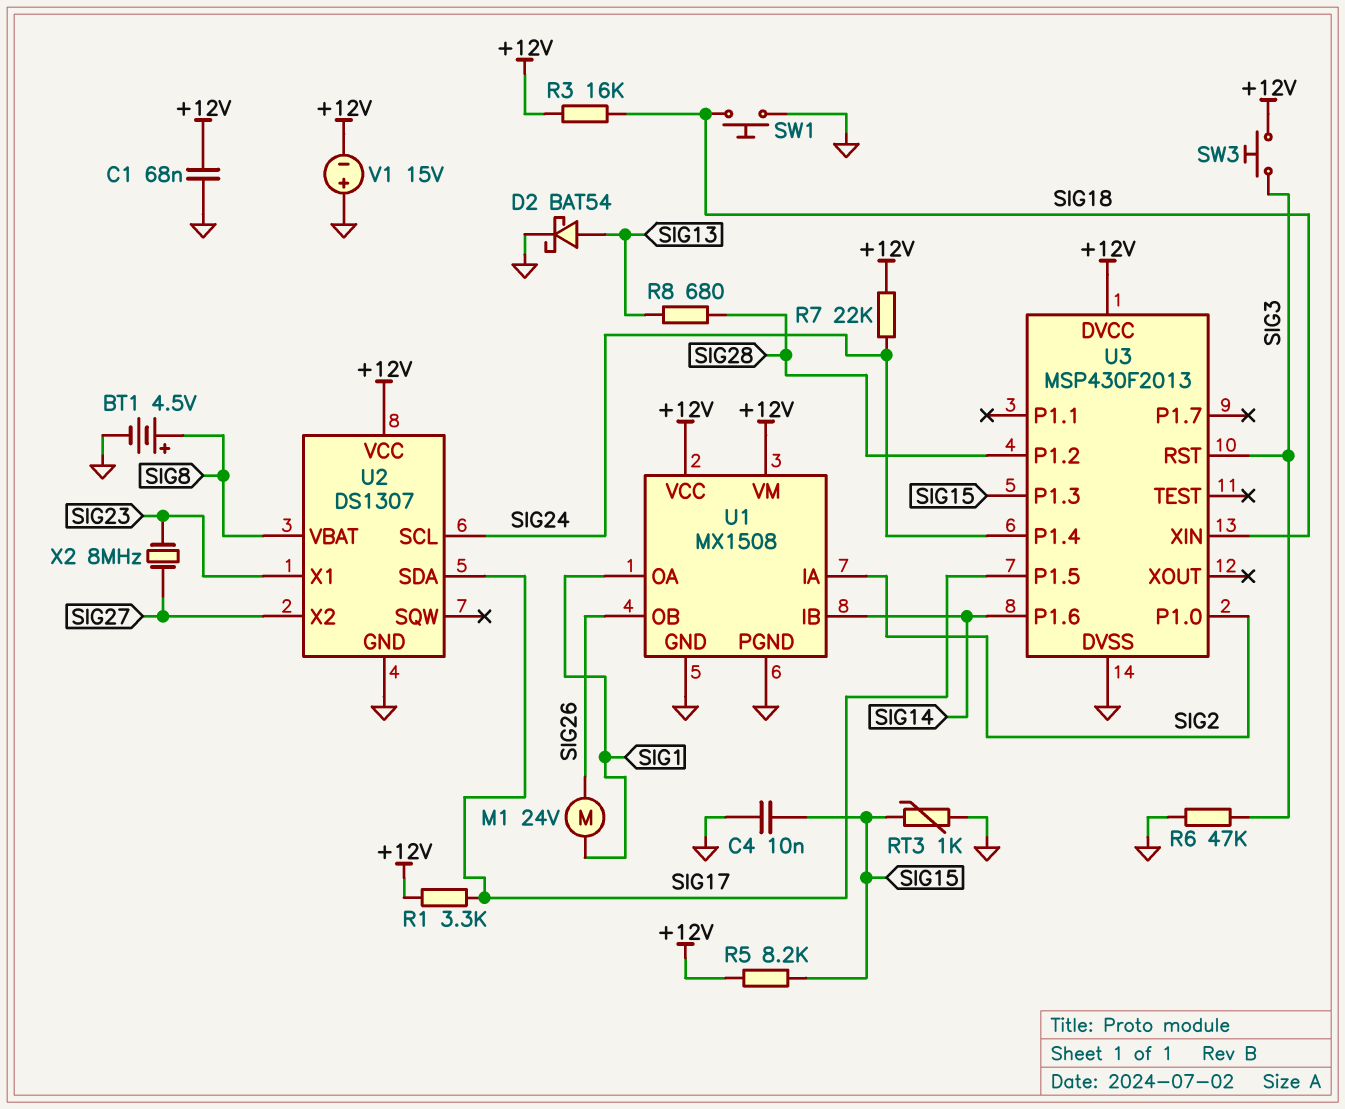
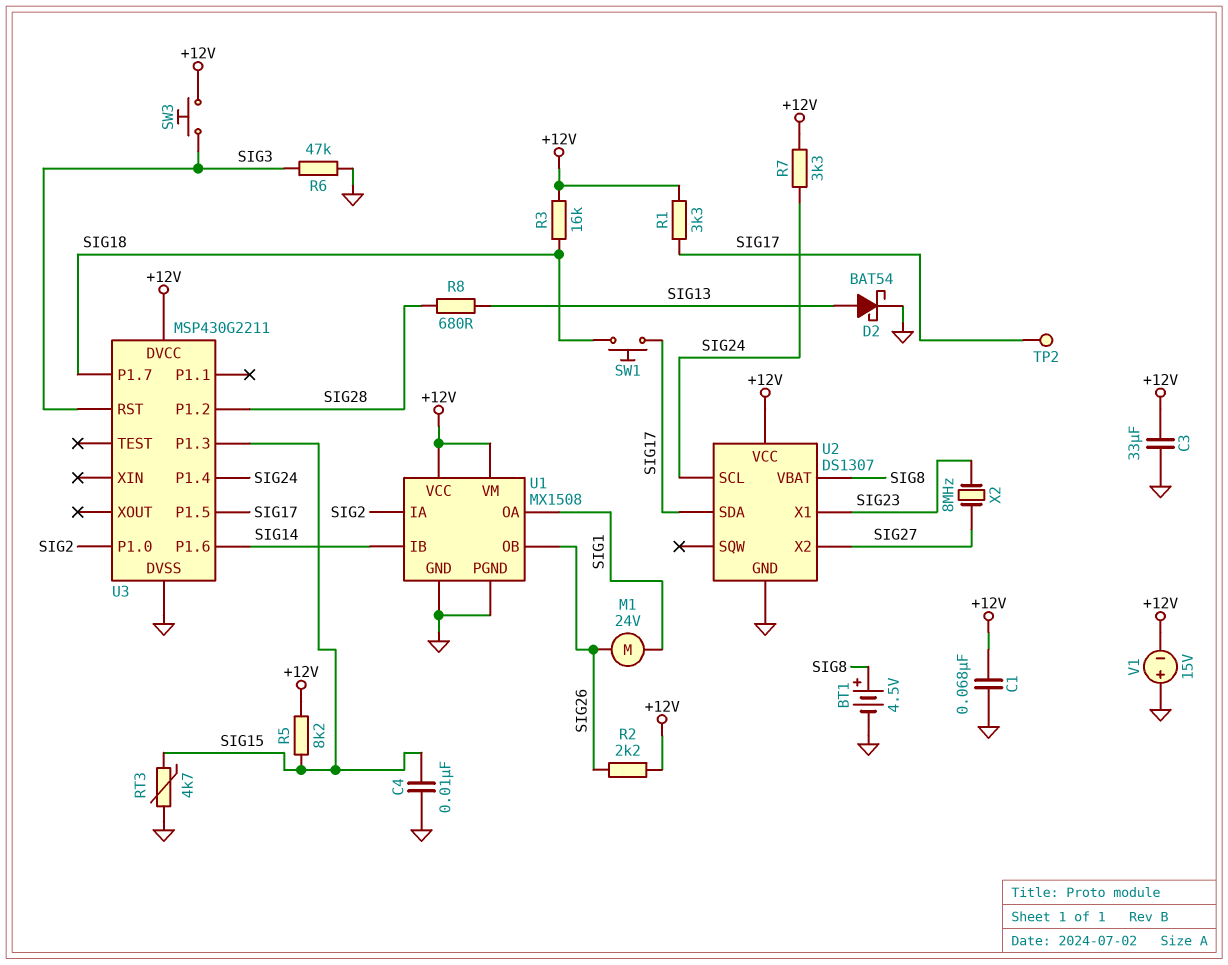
C3: none -> 33uF (+12V, GND)
R2: none -> 2.2k (+12V, SIG26)
R7: 22k (+12V, SIG24) -> 3.3k (+12V, SIG24)
RT3: 1k (GND, SIG15) -> 4.7k (GND, SIG15)
SW1: button (GND, SIG18) -> button (SIG17, SIG18)
TP2: none -> test point (SIG17)
U3: MSP430F2013 -> MSP430G2211
U3 pin P1.7: none -> SIG18
U3 pin XIN: SIG18 -> none

